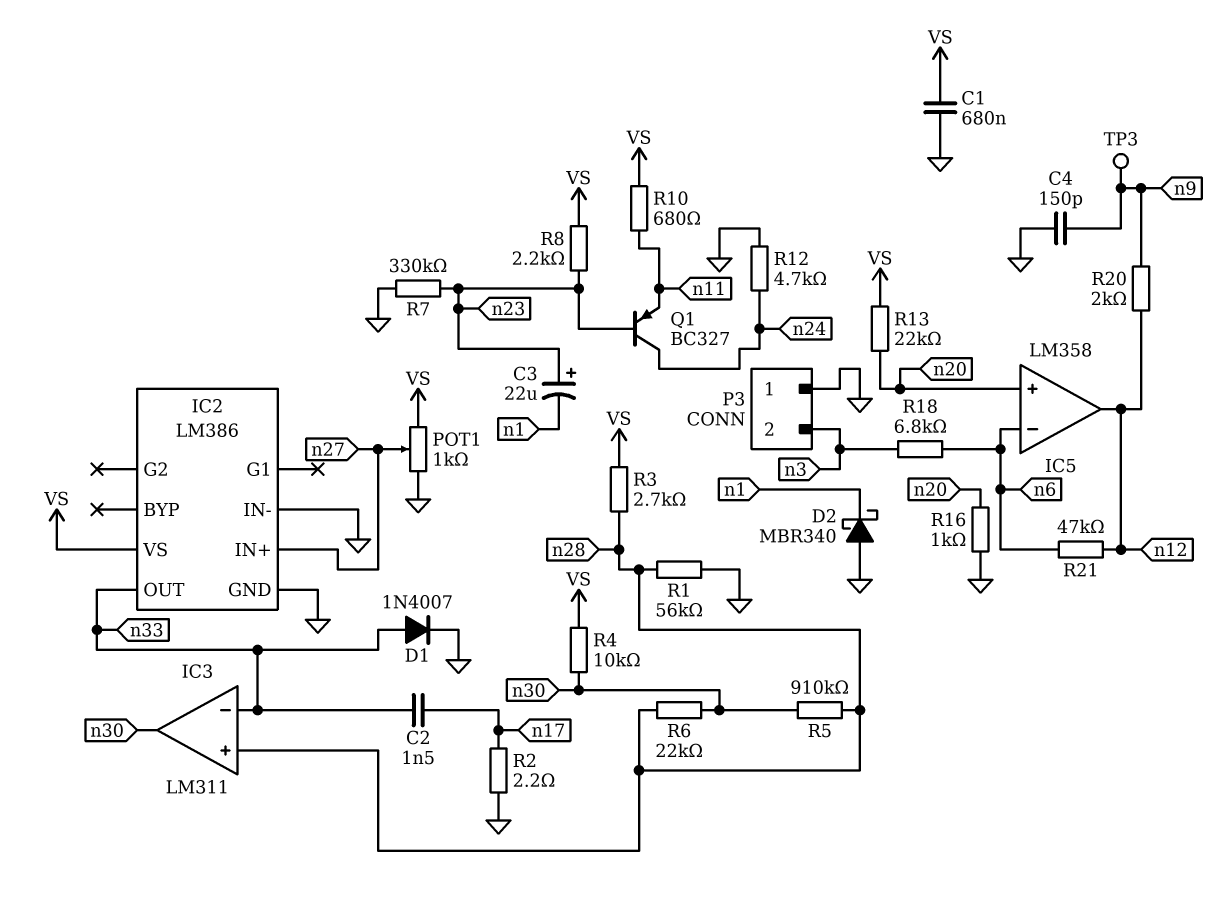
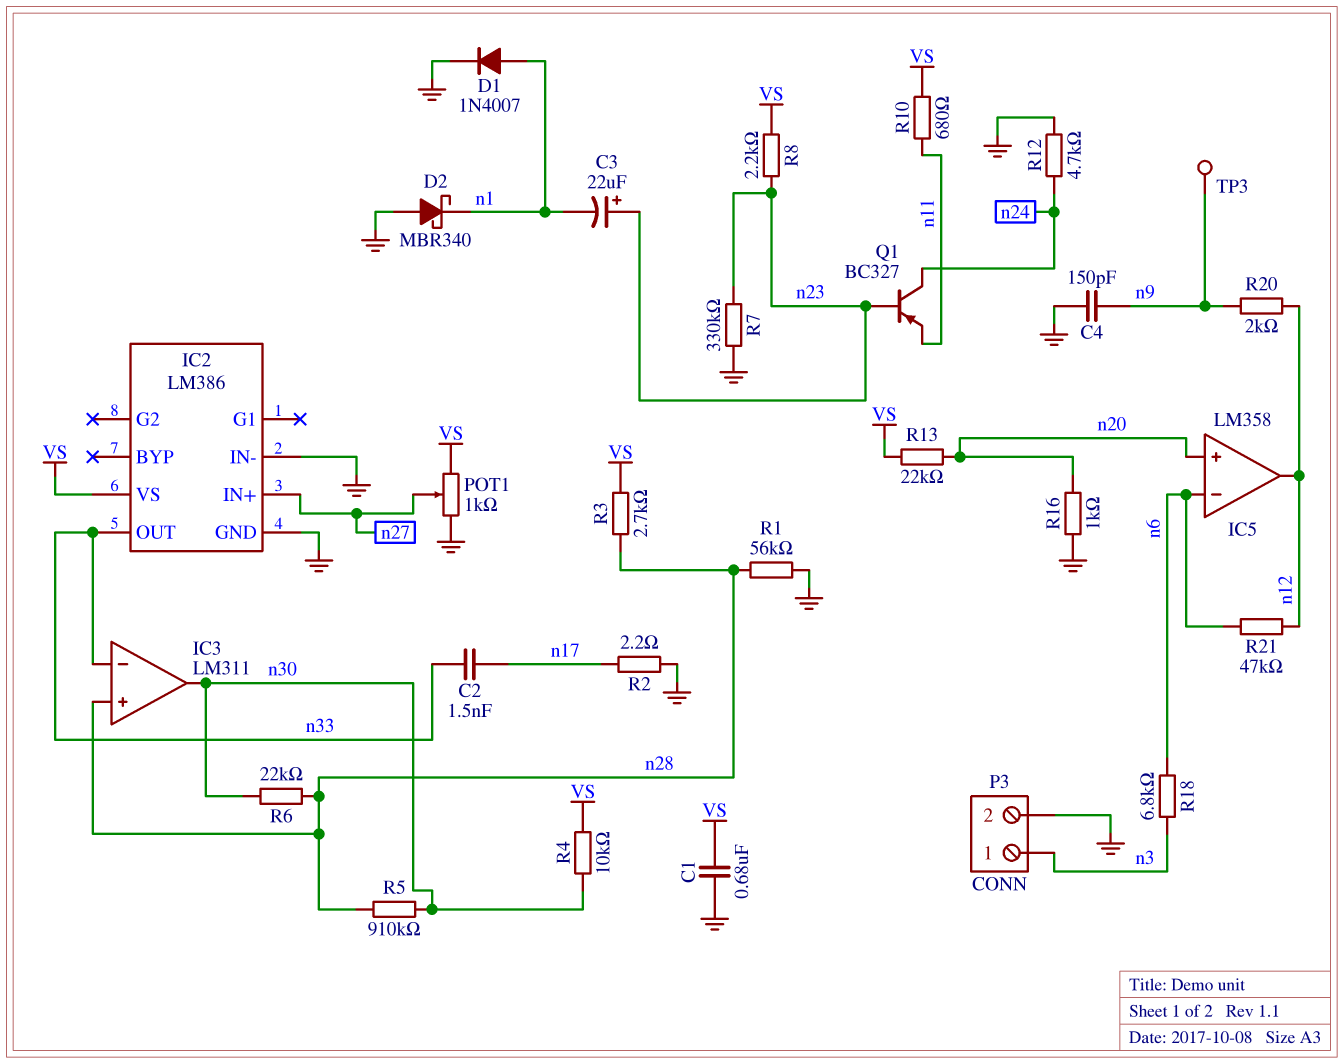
D1: diode 1N4007 (A n33, K GND) -> diode 1N4007 (A n1, K GND)
P3 pin 1: GND -> n3
P3 pin 2: n3 -> GND

